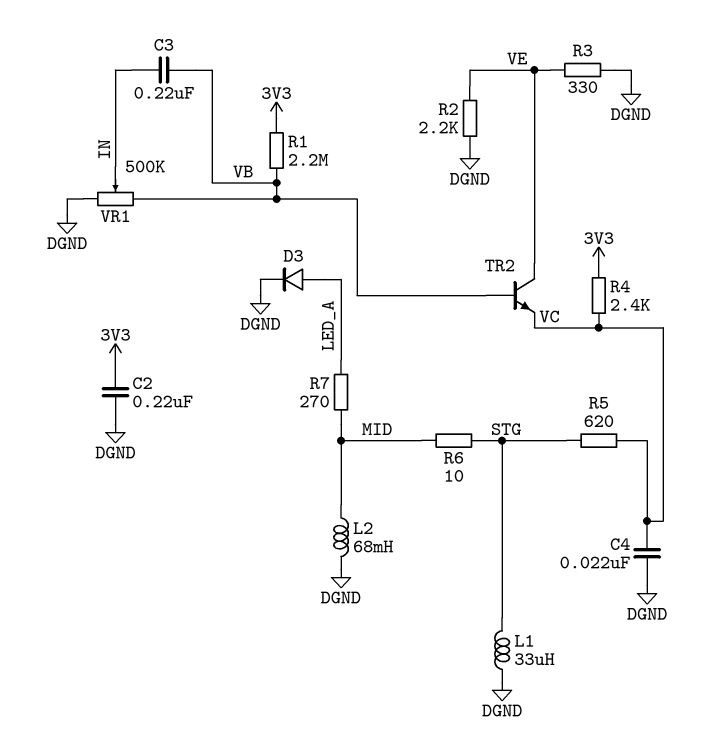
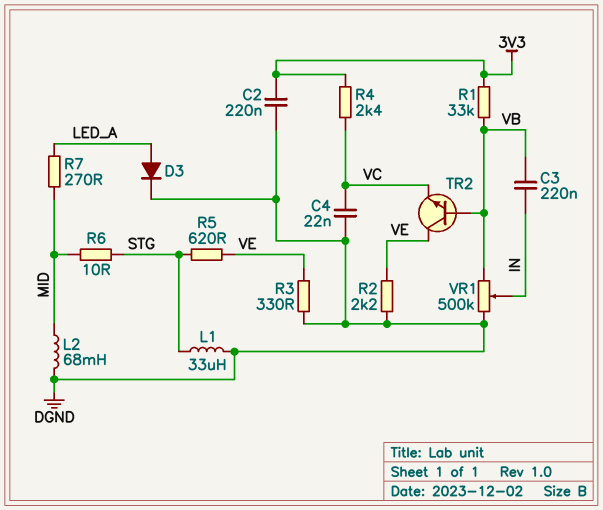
R1: 2.2M (3V3, VB) -> 33k (3V3, VB)
R5: 620 (STG, VC) -> 620 (STG, VE)

